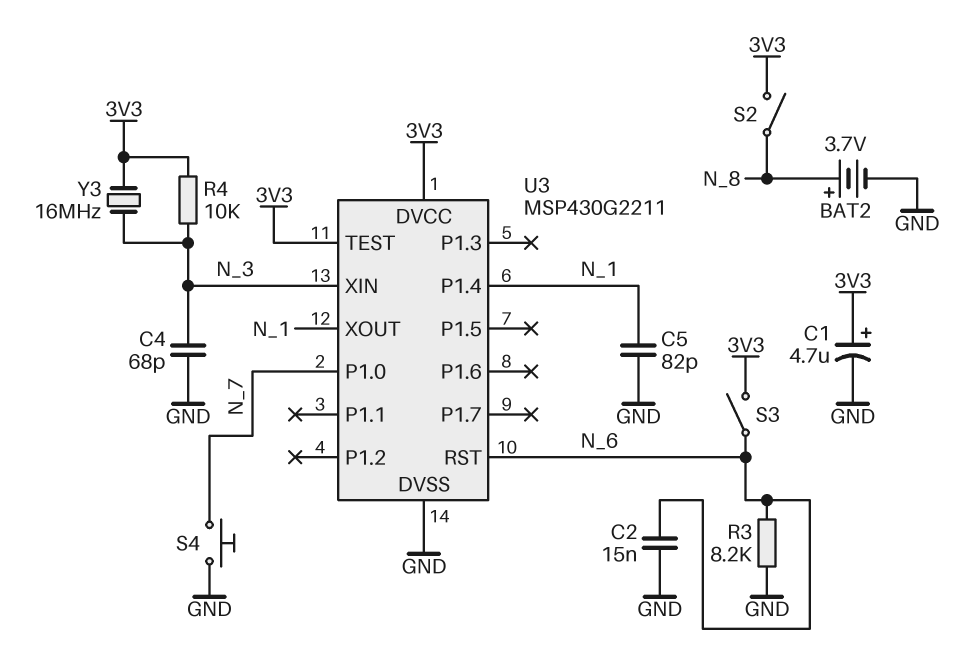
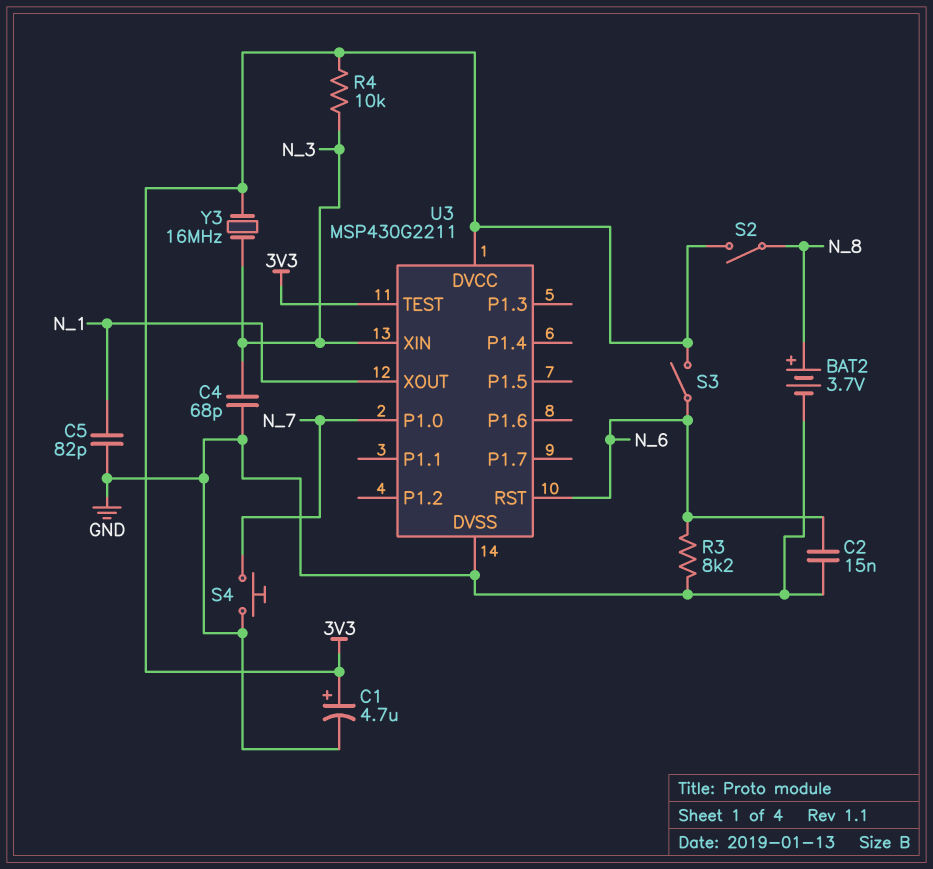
U3 pin P1.4: N_1 -> none

